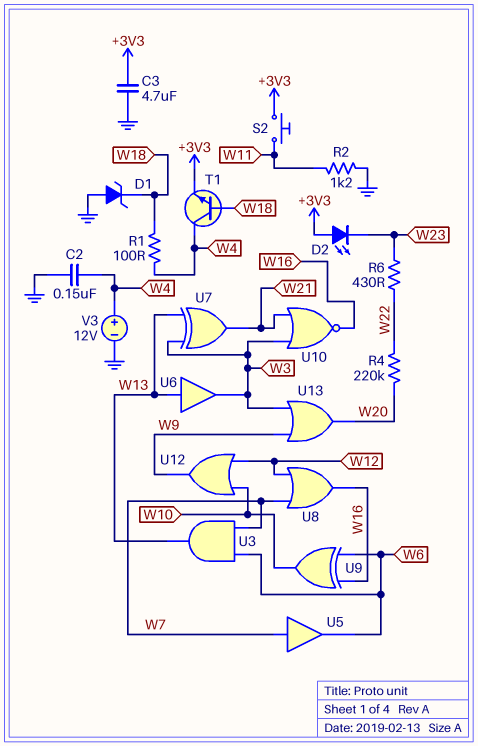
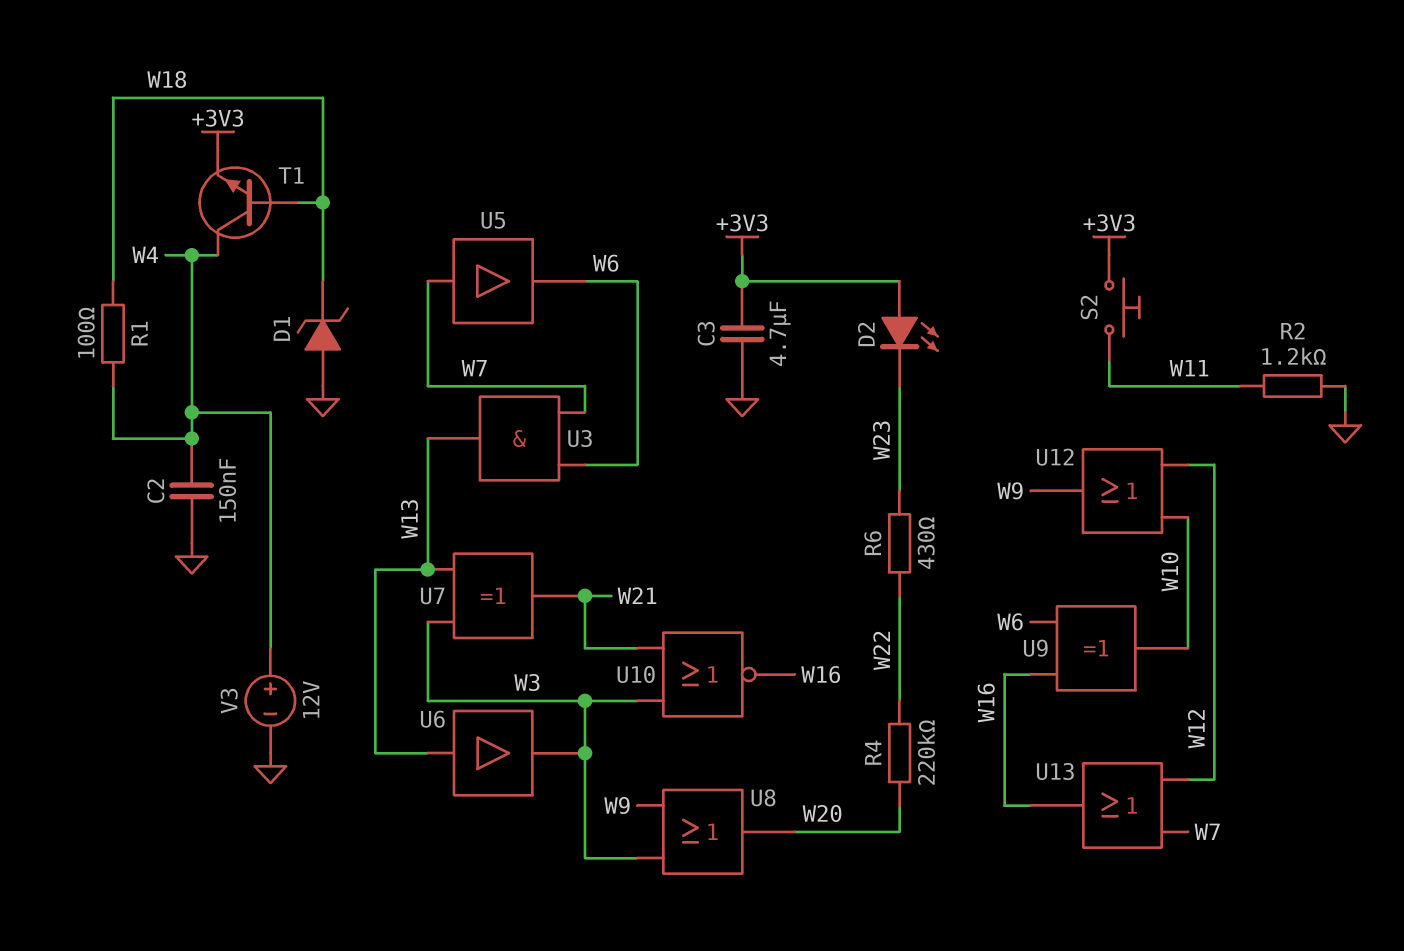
U8: OR (in W7, in W12, out W16) -> OR (in W3, in W9, out W20)
U13: OR (in W3, in W9, out W20) -> OR (in W7, in W12, out W16)

